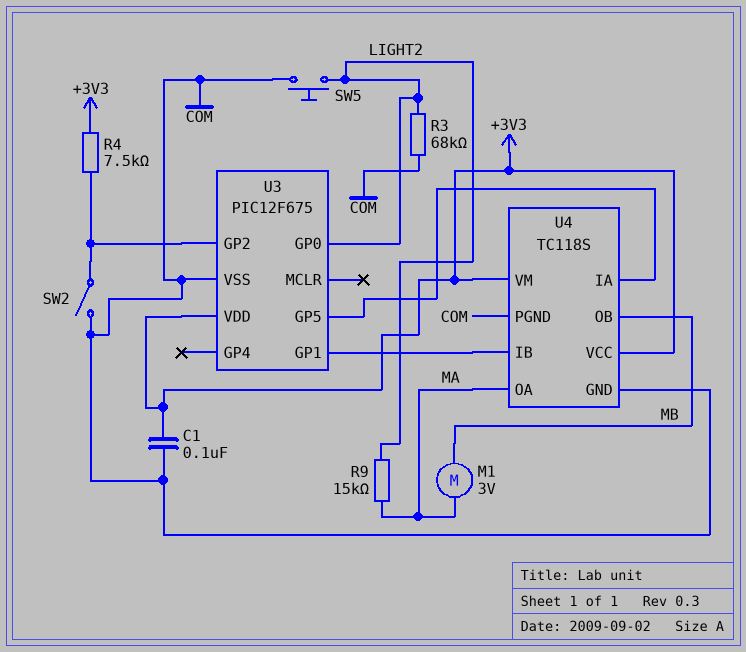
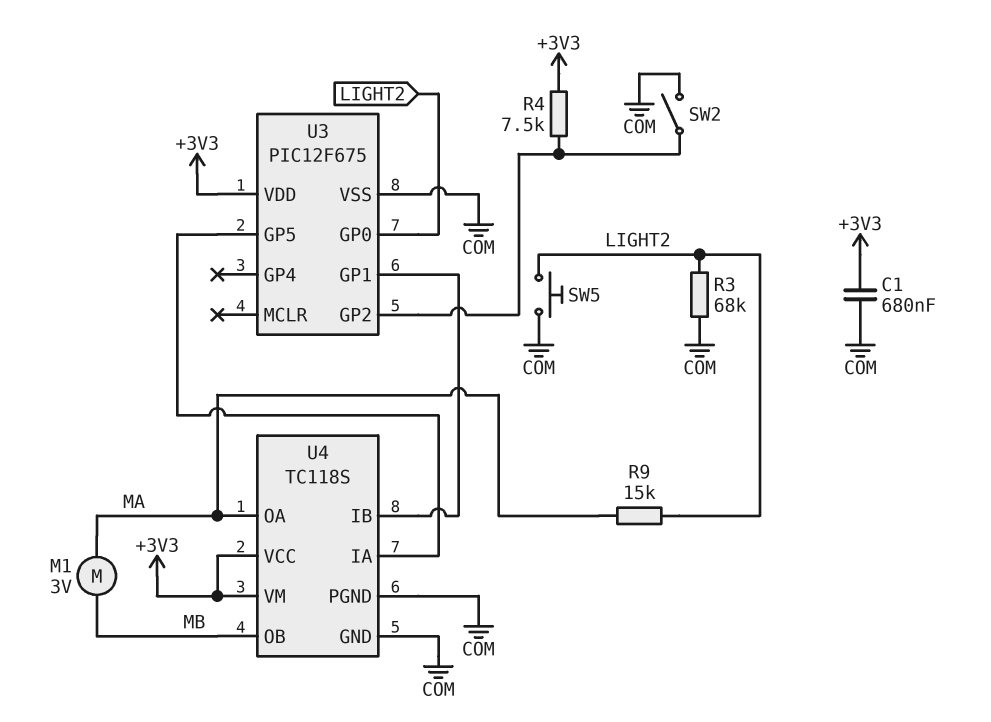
C1: 100nF (+3V3, COM) -> 680nF (+3V3, COM)

